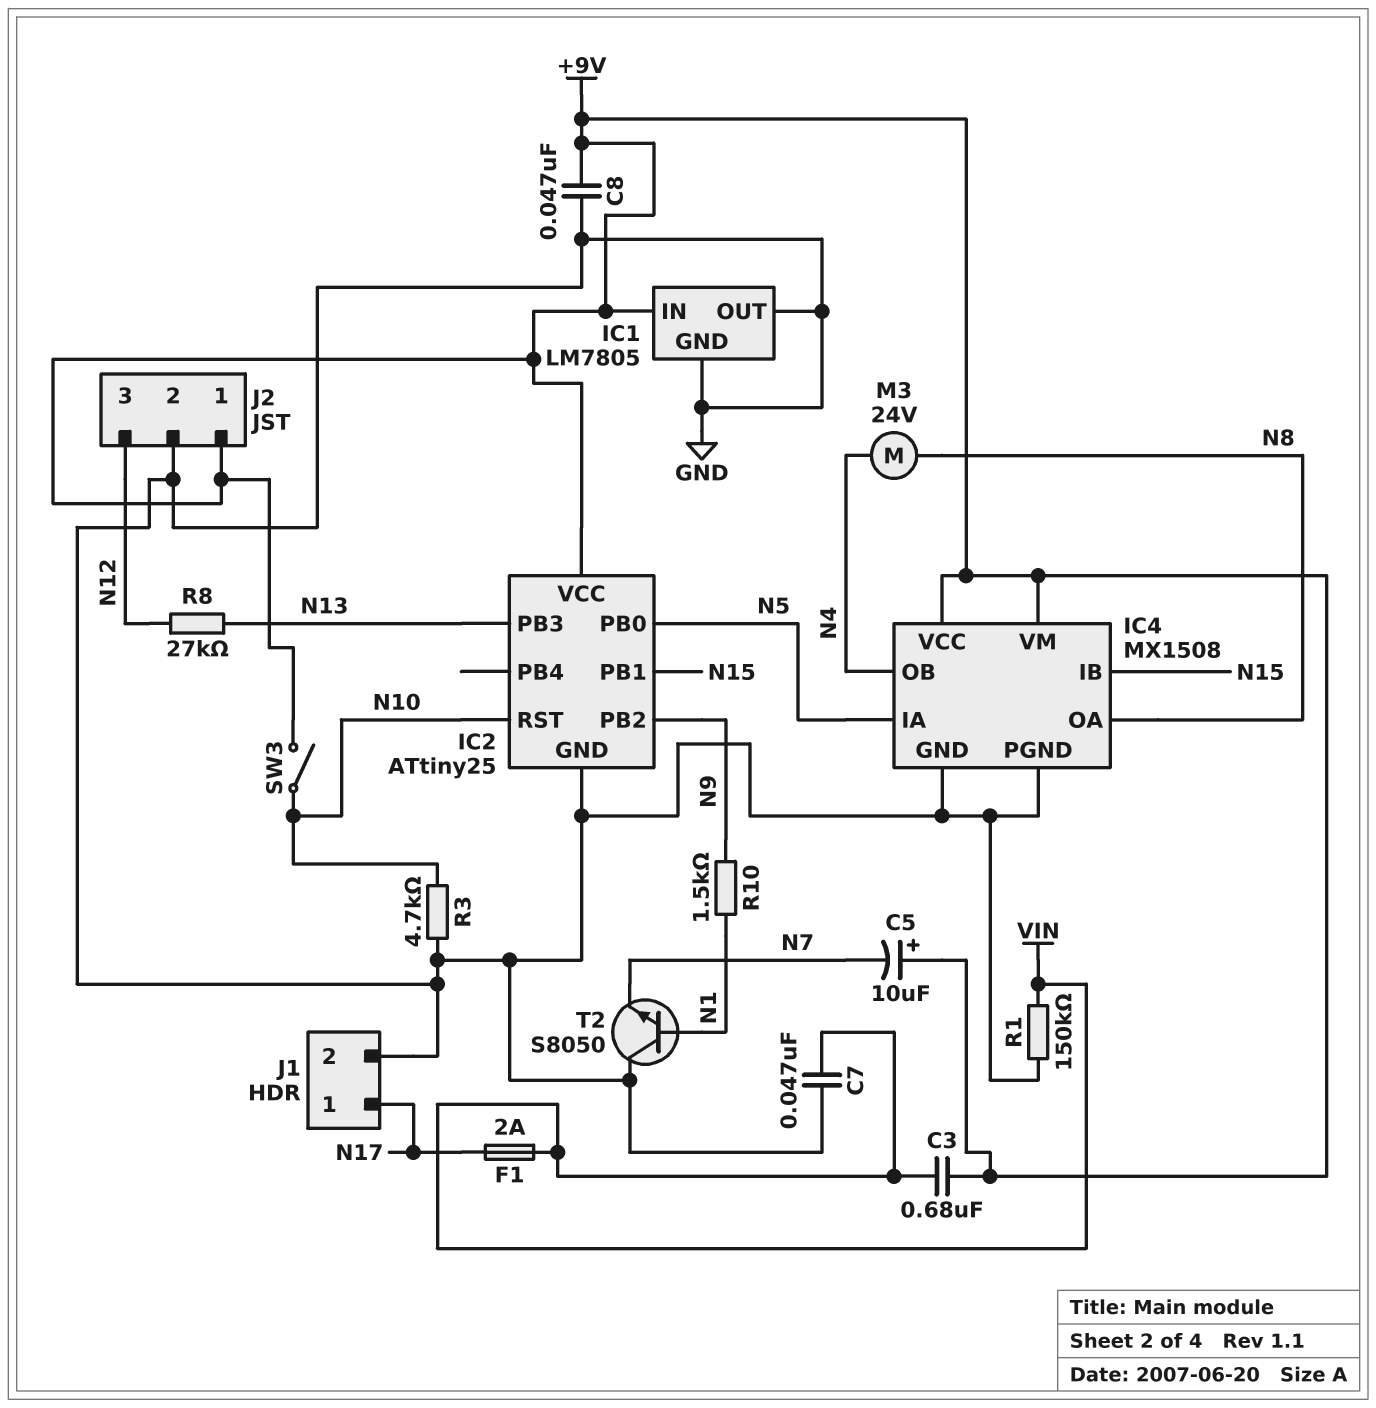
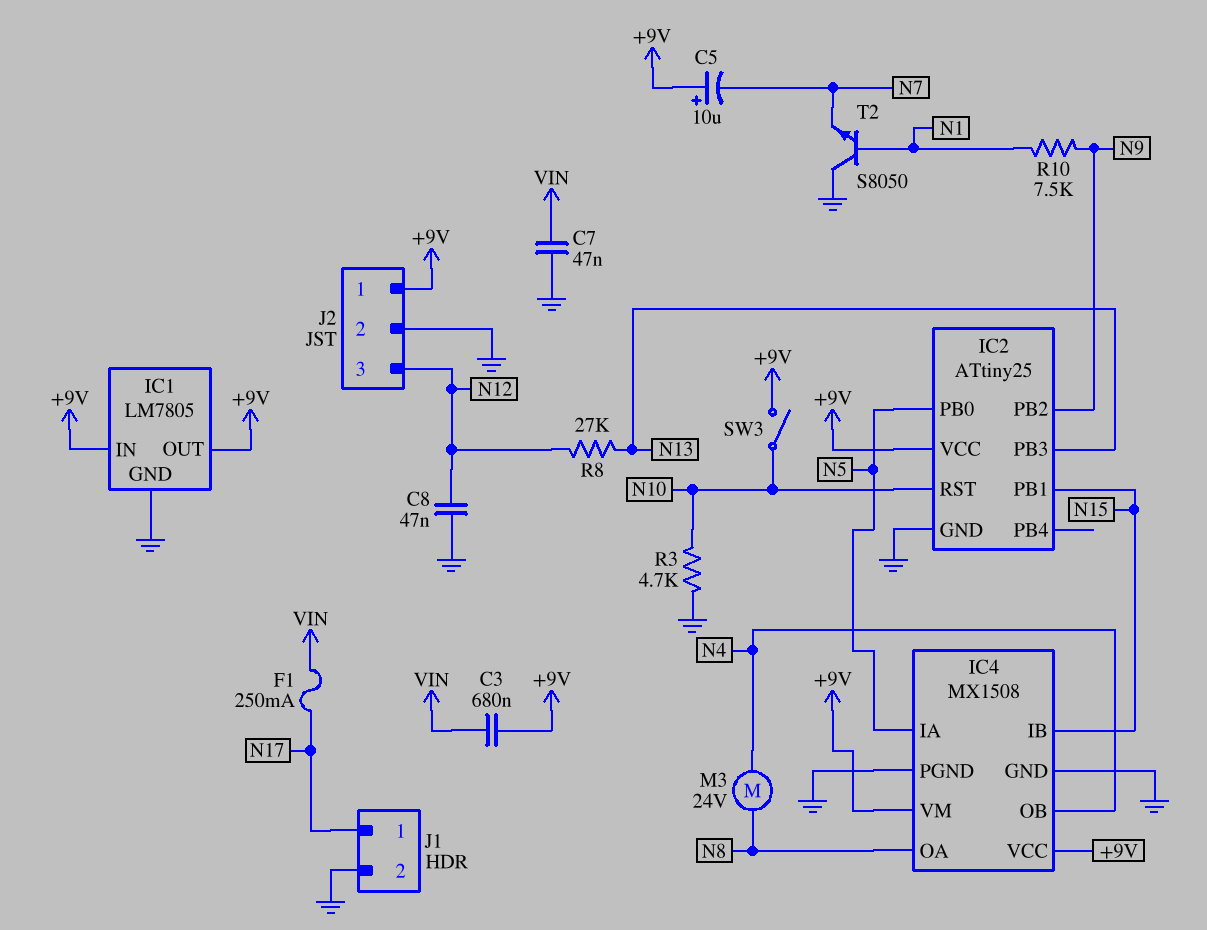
C8: 47nF (+9V, GND) -> 47nF (GND, N12)
F1: 2A (N17, VIN) -> 250mA (N17, VIN)
IC1 pin OUT: GND -> +9V
R1: 150k (GND, VIN) -> none
R10: 1.5k (N1, N9) -> 7.5k (N1, N9)

